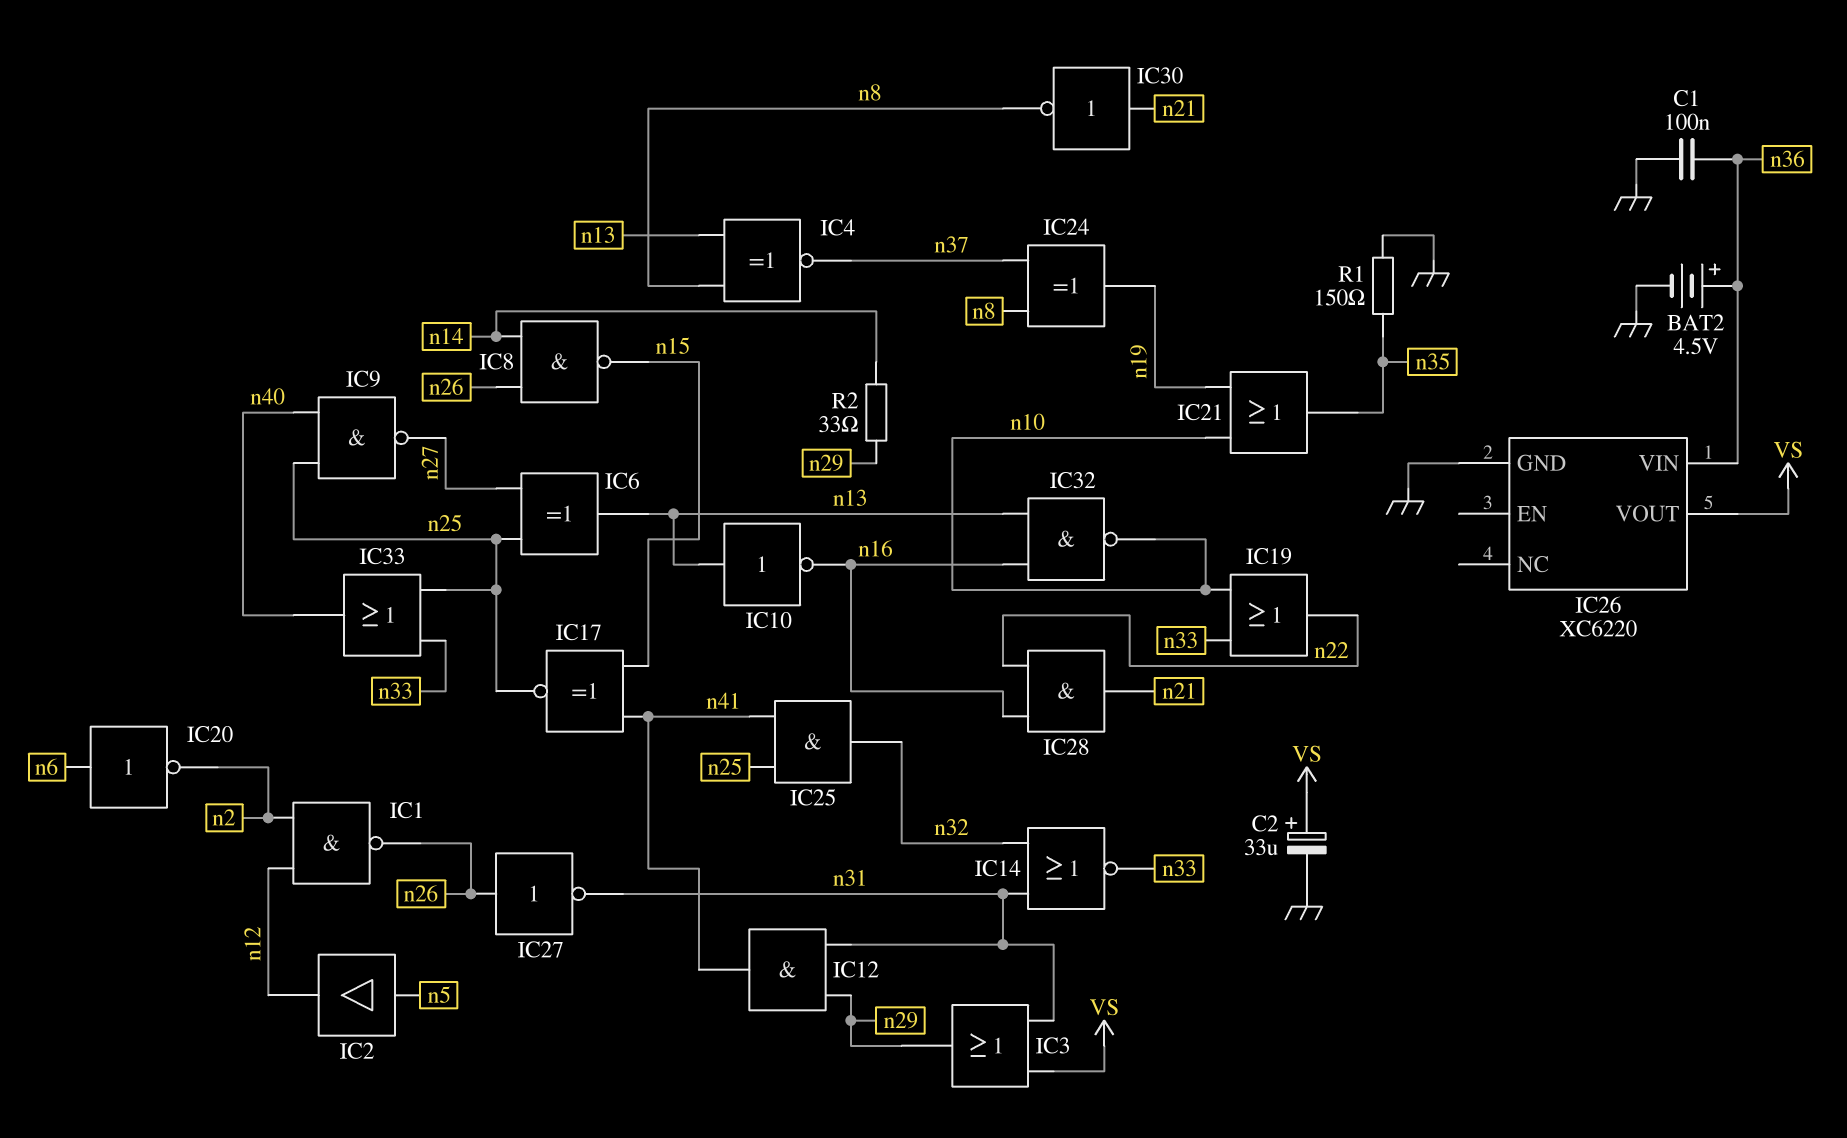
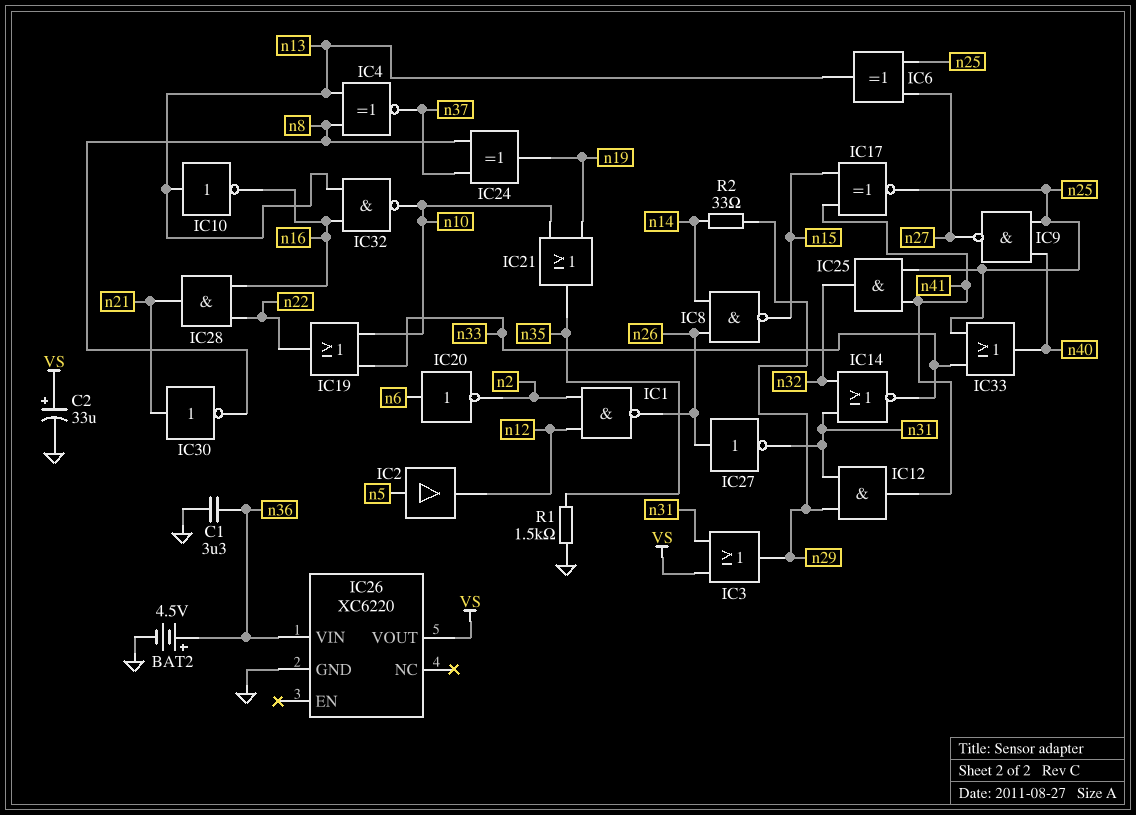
C1: 100nF (GND, n36) -> 3.3uF (GND, n36)
R1: 150 (GND, n35) -> 1.5k (GND, n35)

